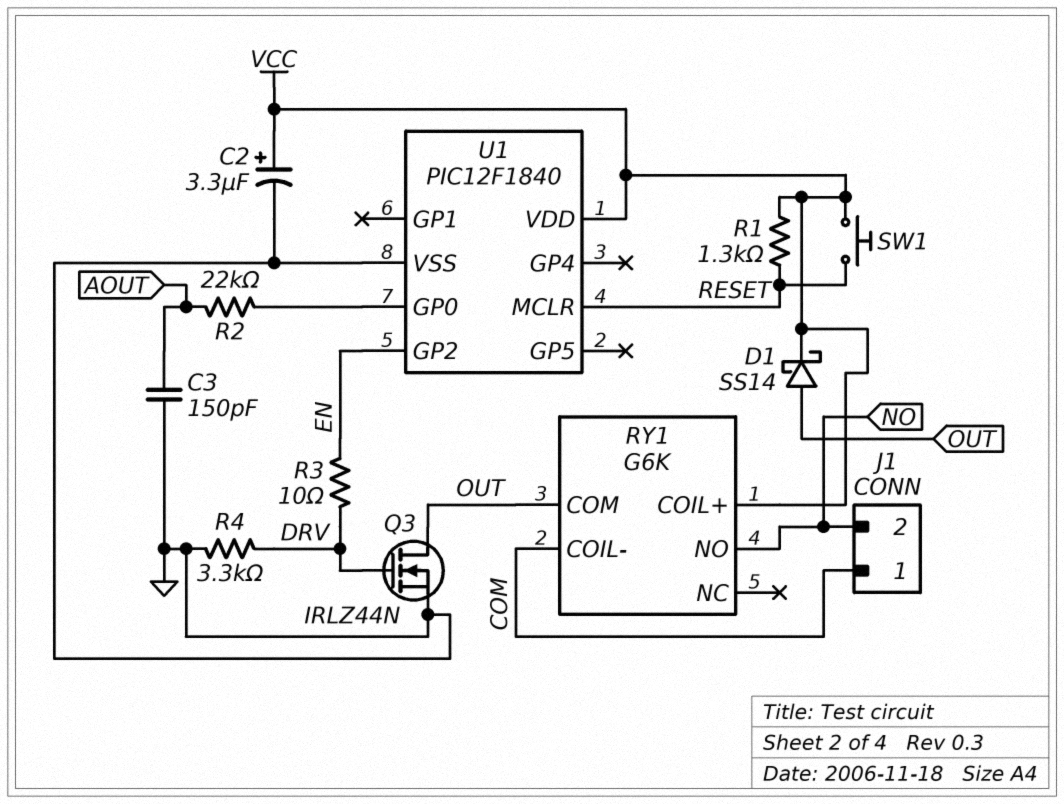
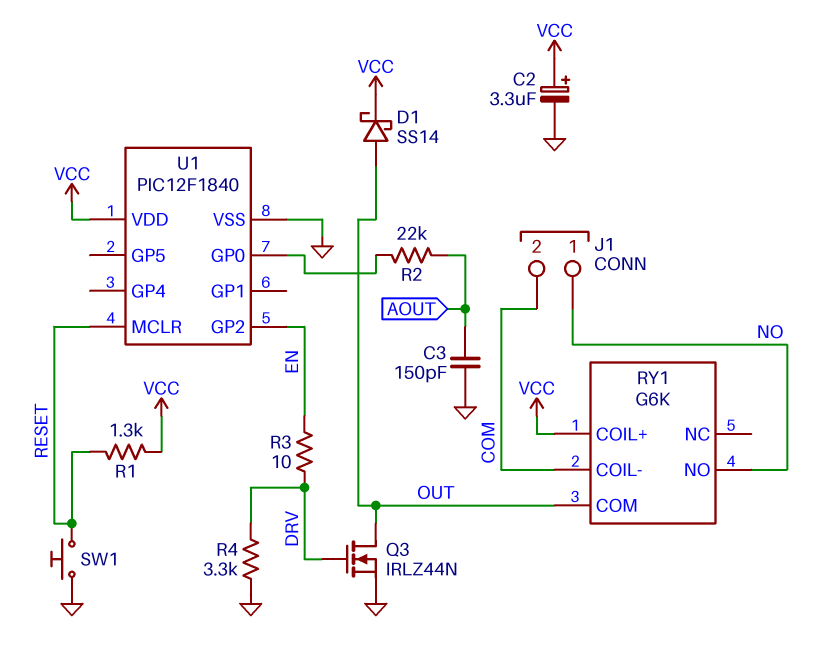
J1 pin 1: COM -> NO
J1 pin 2: NO -> COM
SW1: button (RESET, VCC) -> button (GND, RESET)

